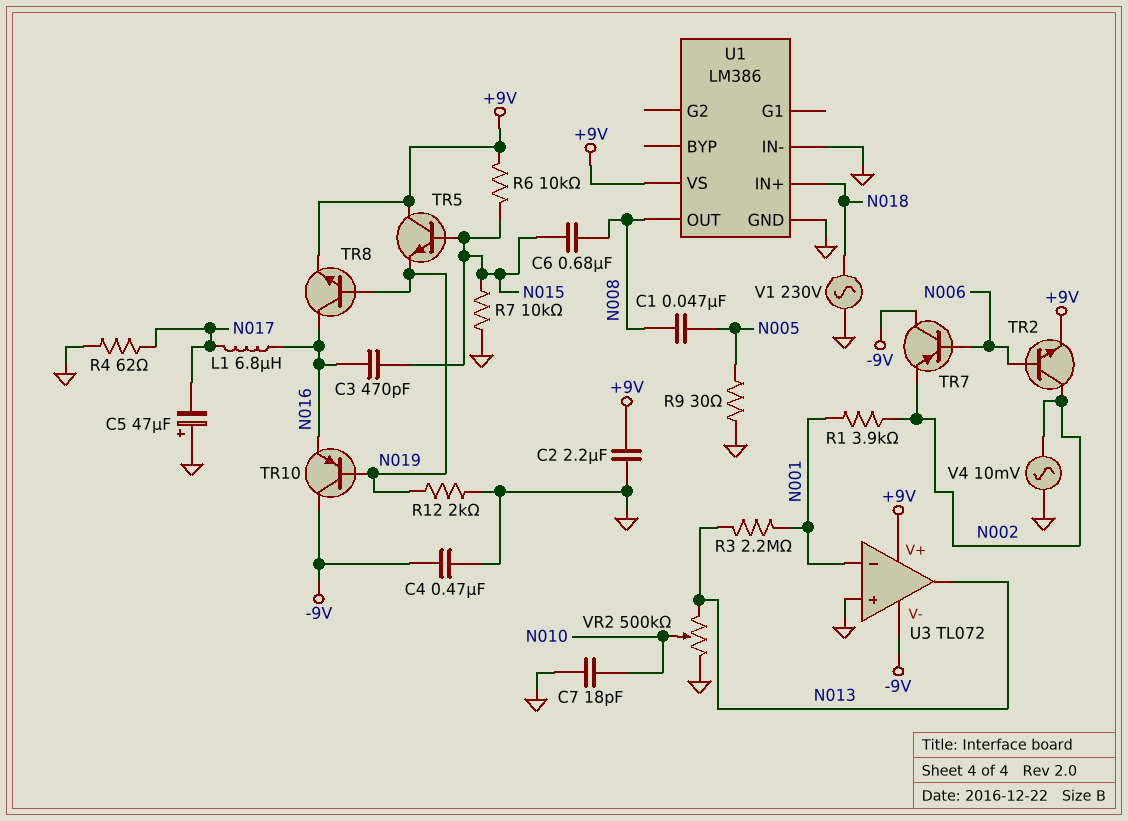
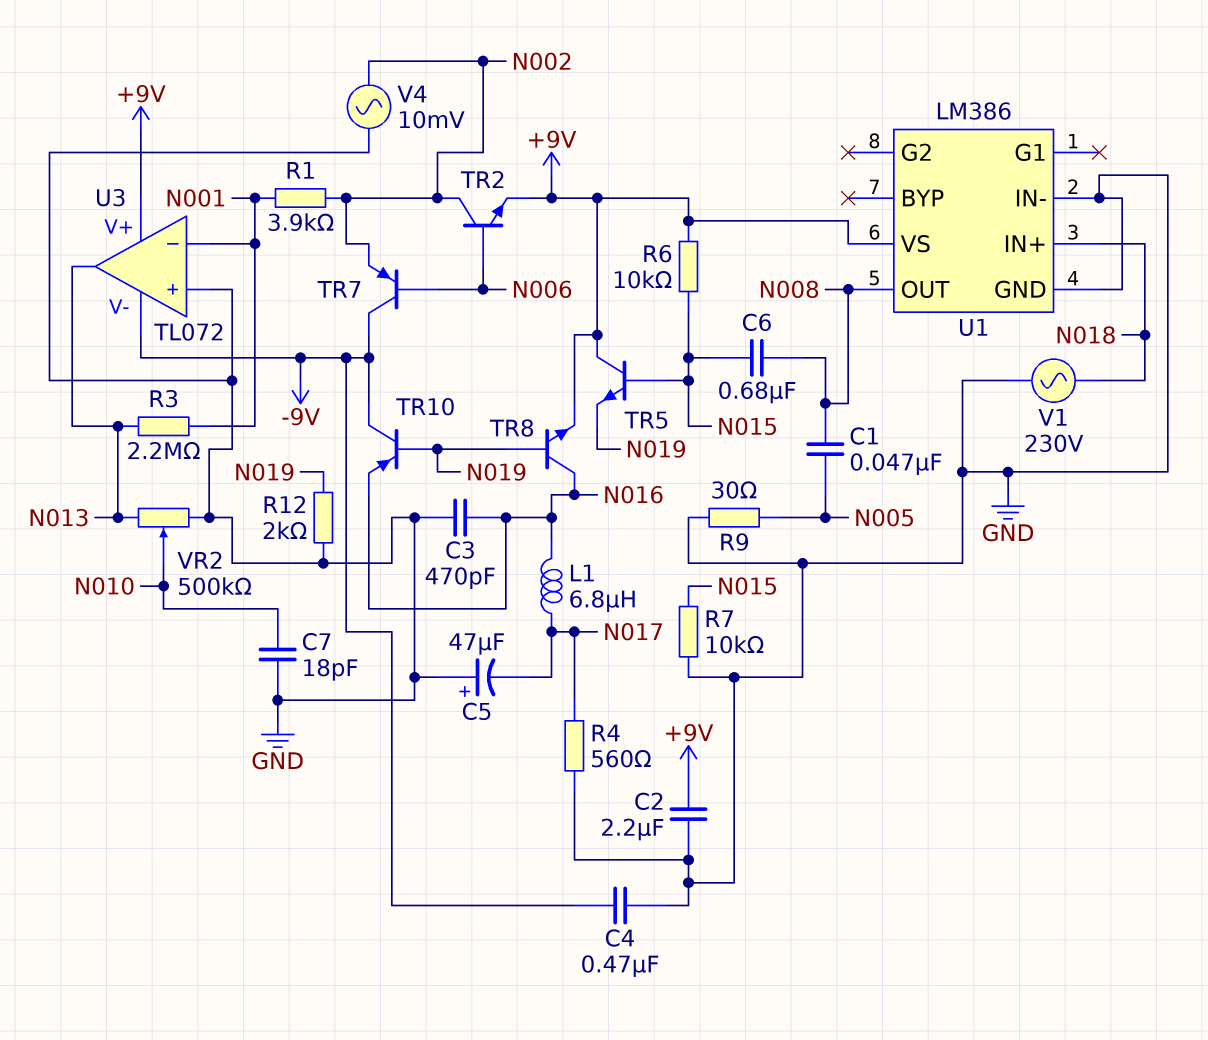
C3: 470pF (N015, N016) -> 470pF (GND, N016)
R4: 62 (GND, N017) -> 560 (GND, N017)

